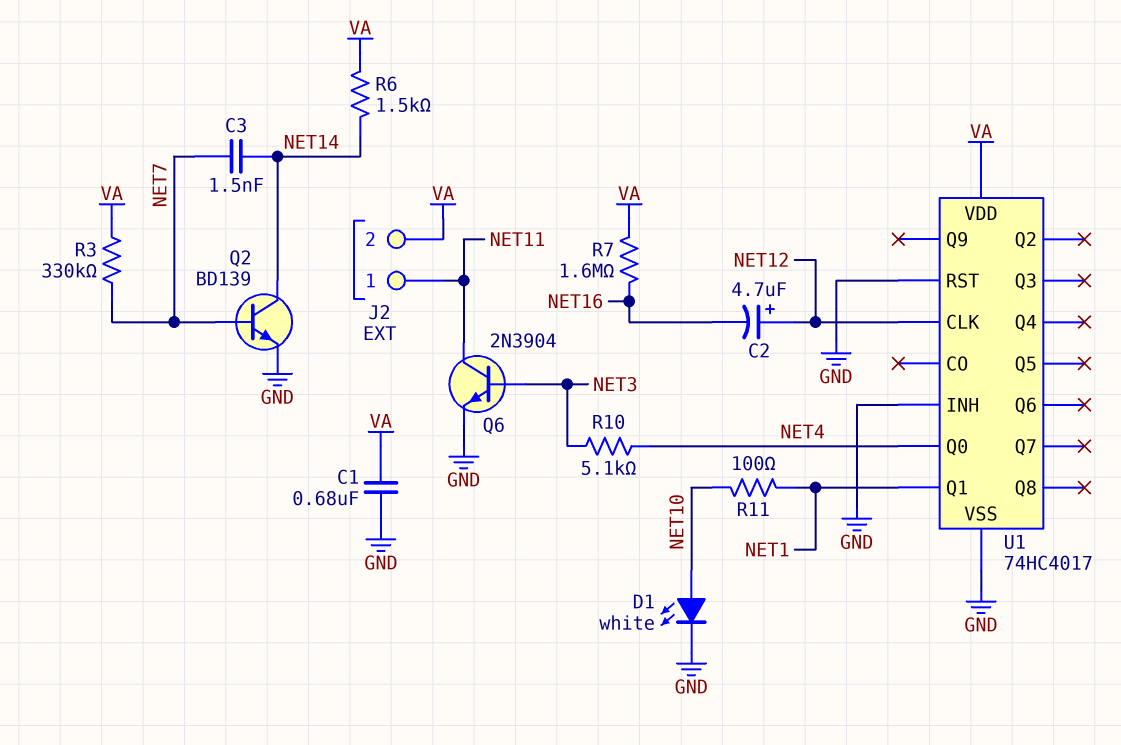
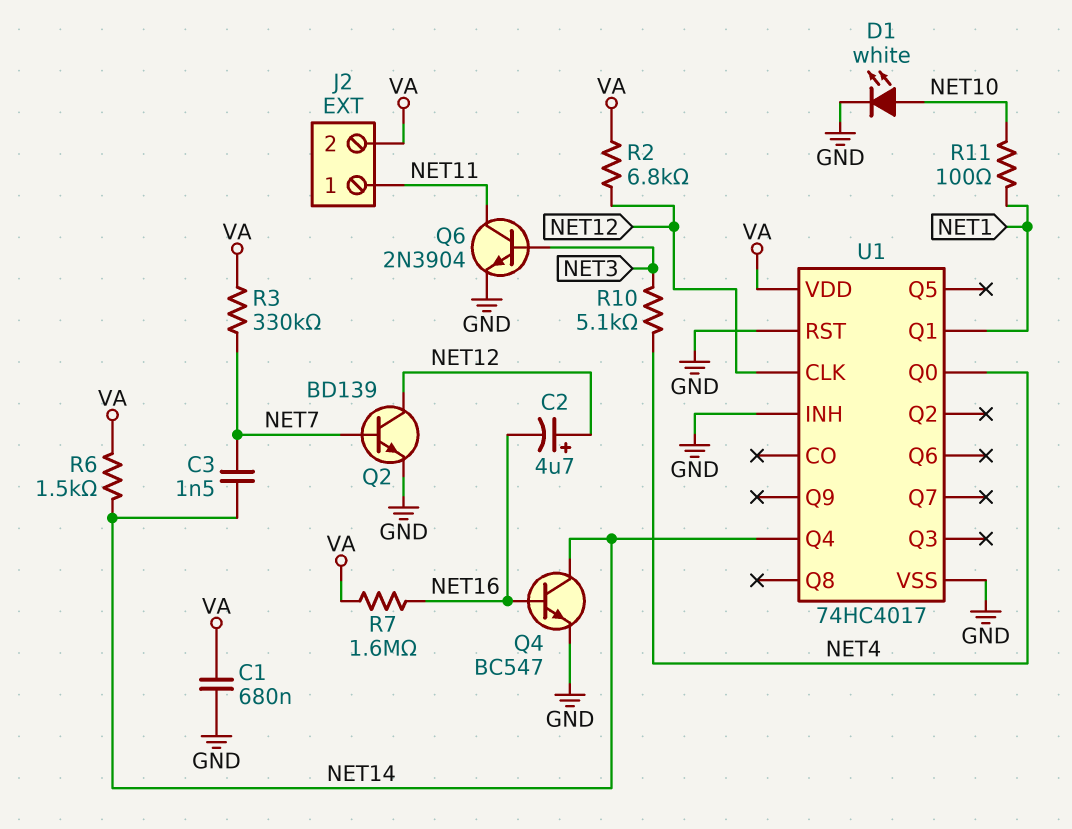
Q2: NPN BD139 (B NET7, C NET14, E GND) -> NPN BD139 (B NET7, C NET12, E GND)
Q4: none -> NPN BC547 (B NET16, C NET14, E GND)
R2: none -> 6.8k (NET12, VA)
U1 pin Q4: none -> NET14

